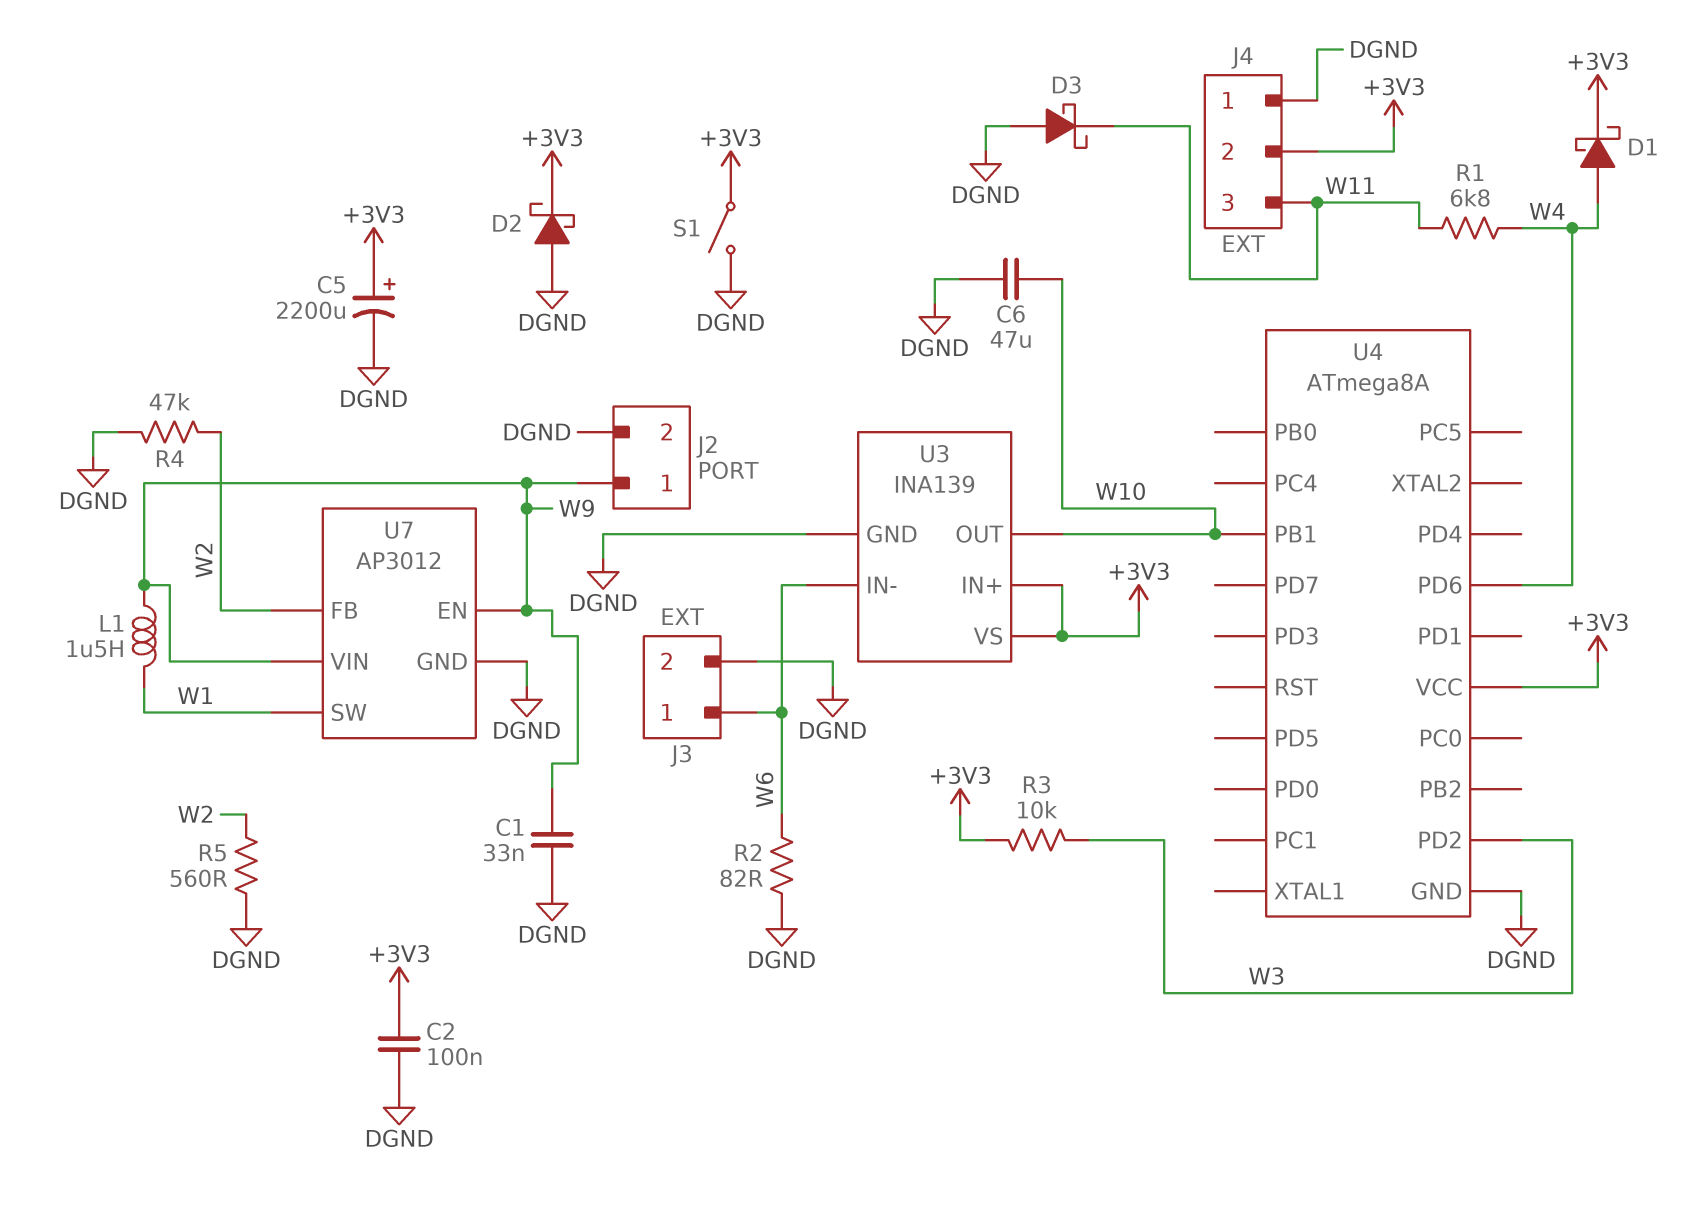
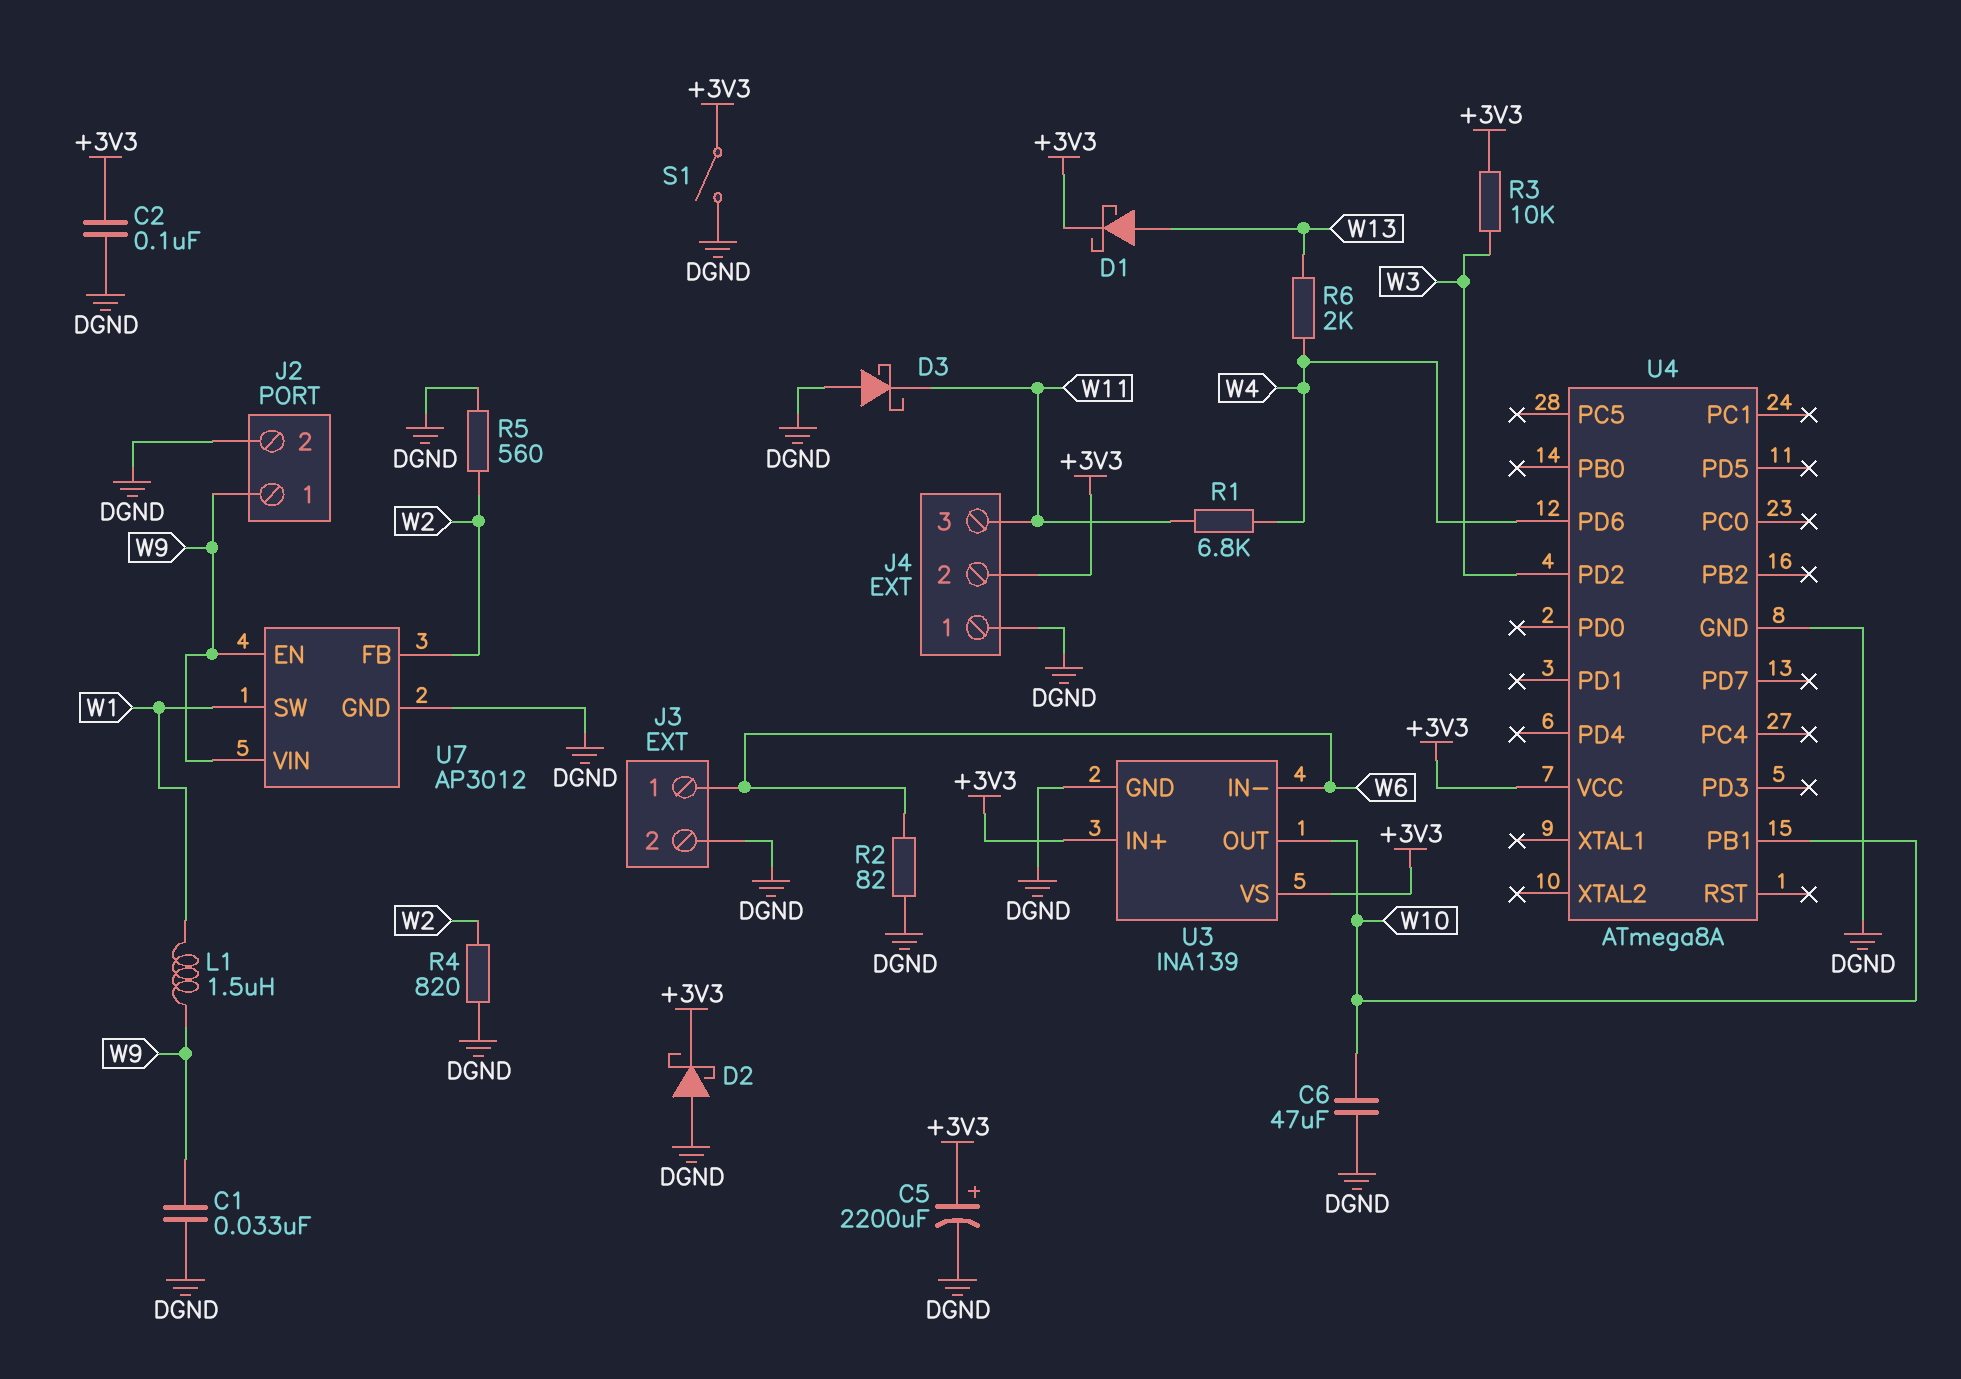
D1: schottky (A W4, K +3V3) -> schottky (A W13, K +3V3)
R4: 47k (DGND, W2) -> 820 (DGND, W2)
R6: none -> 2k (W4, W13)

